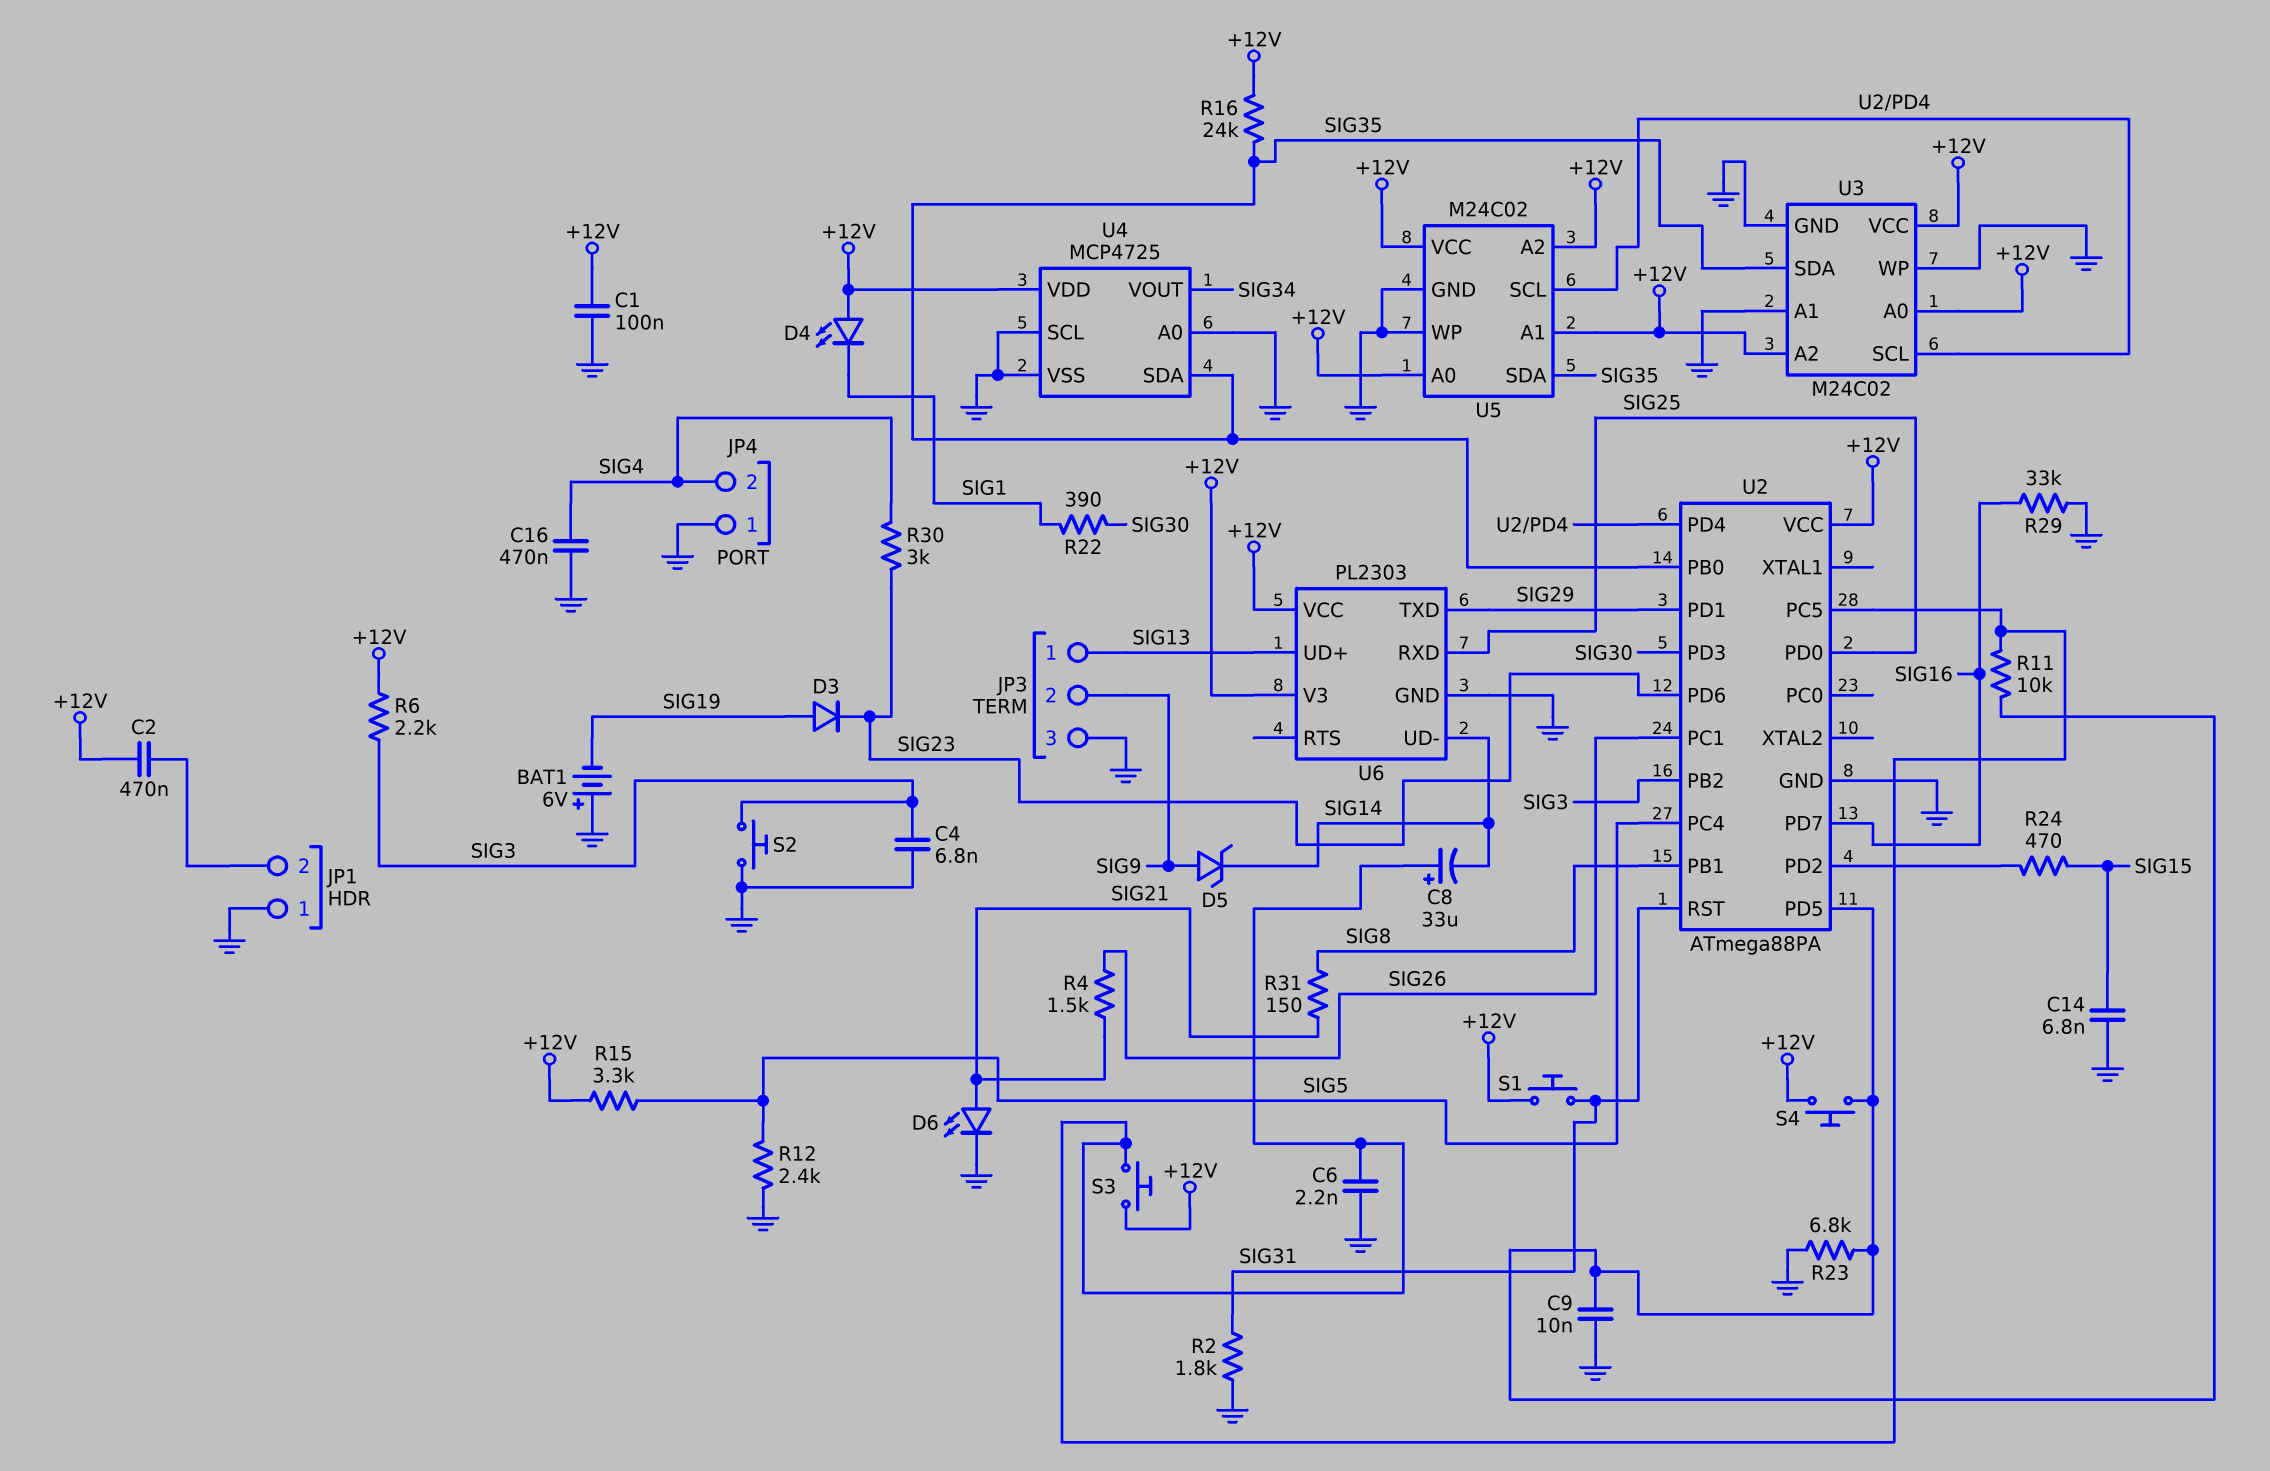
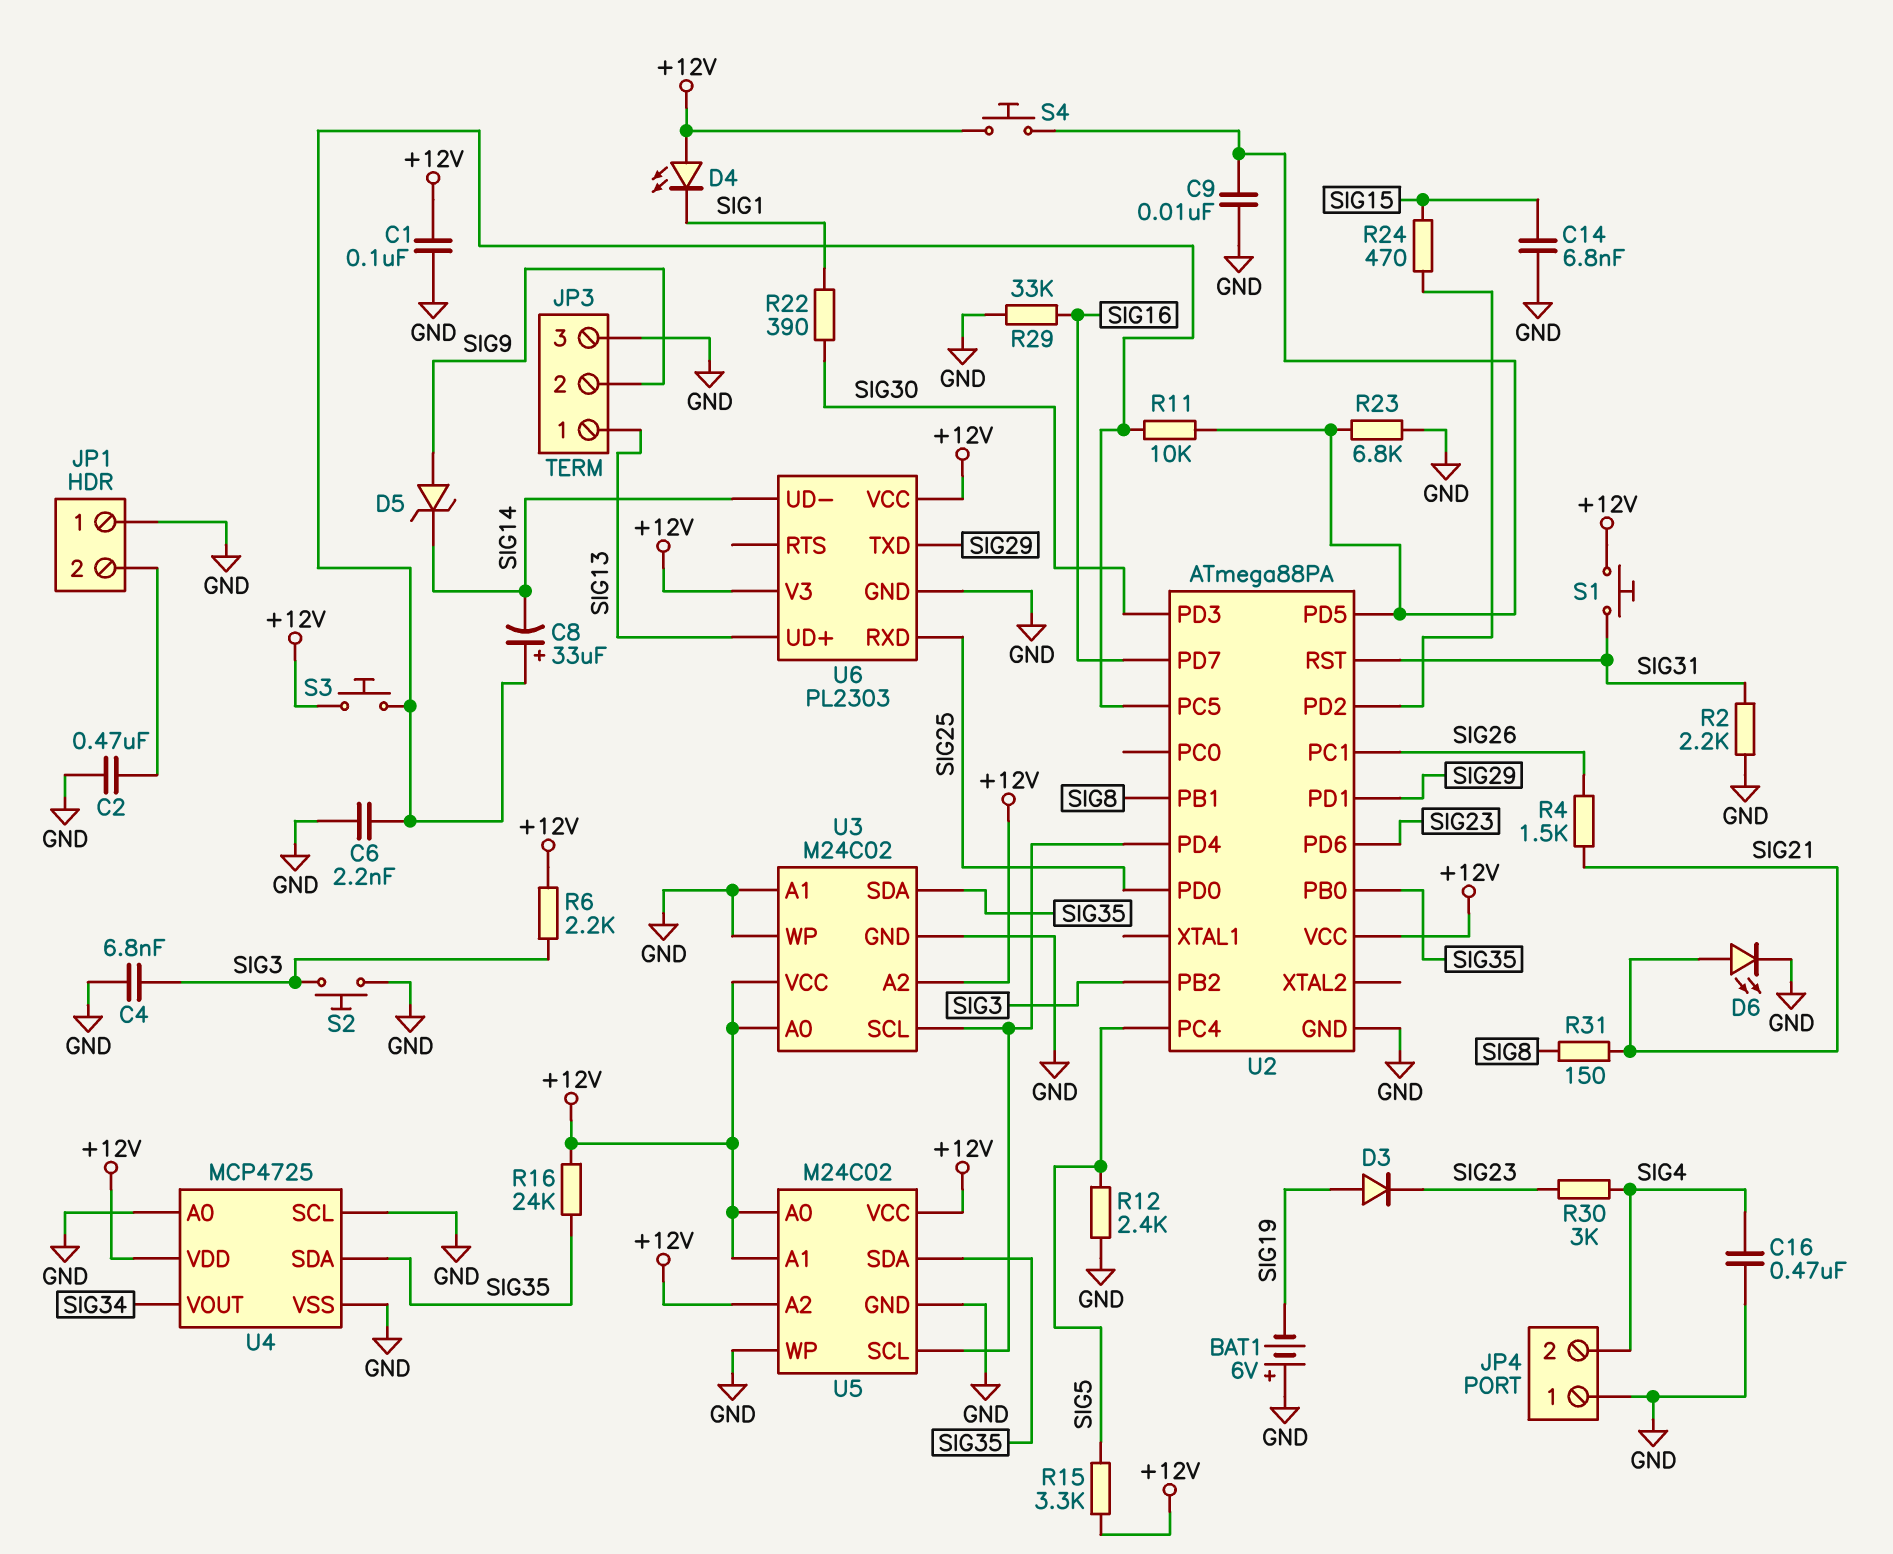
C2: 470nF (+12V, JP1/2) -> 470nF (GND, JP1/2)
R2: 1.8k (GND, SIG31) -> 2.2k (GND, SIG31)

